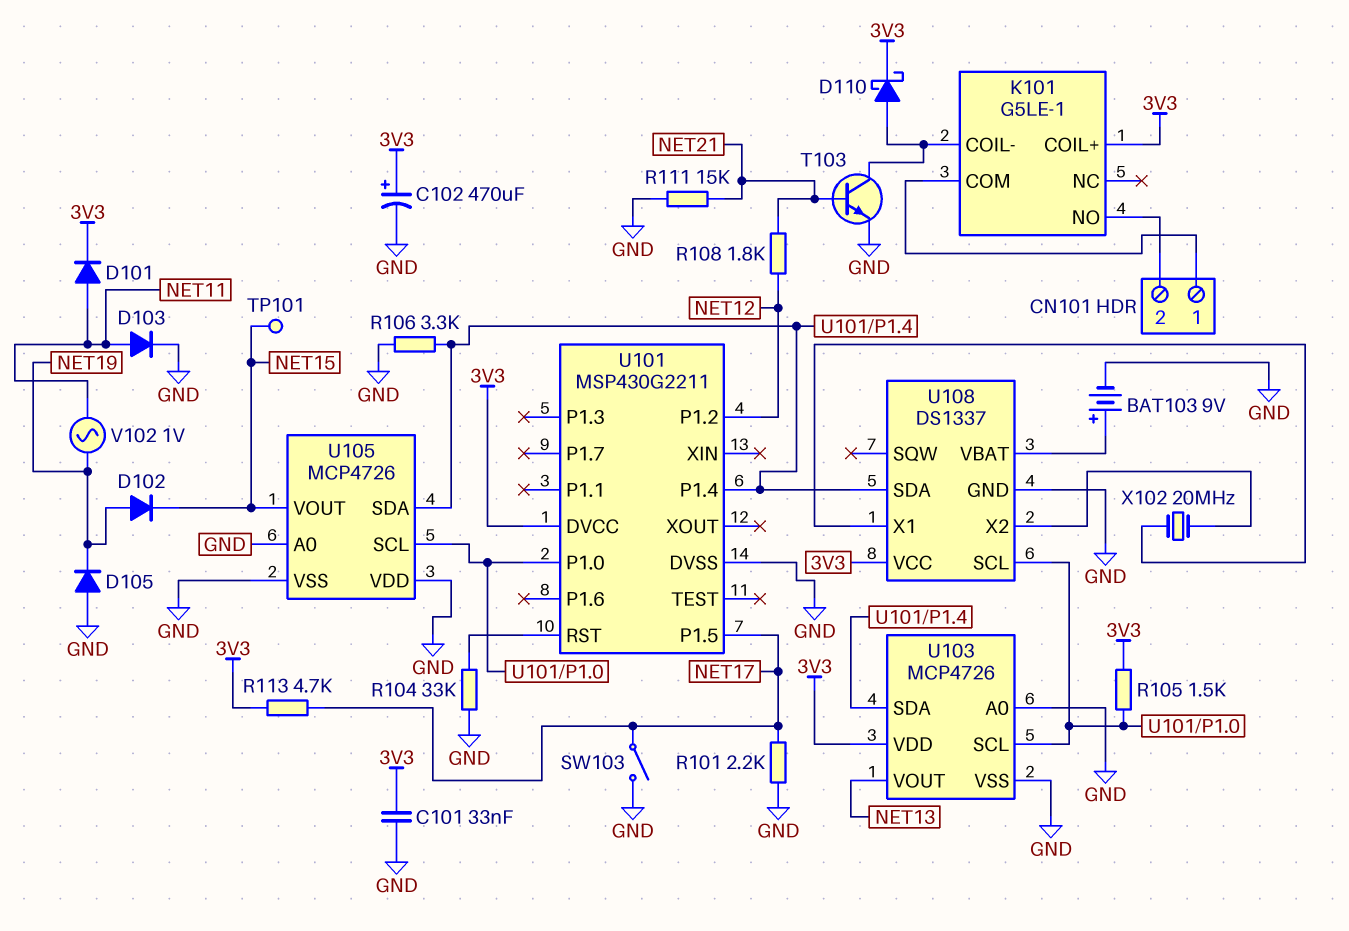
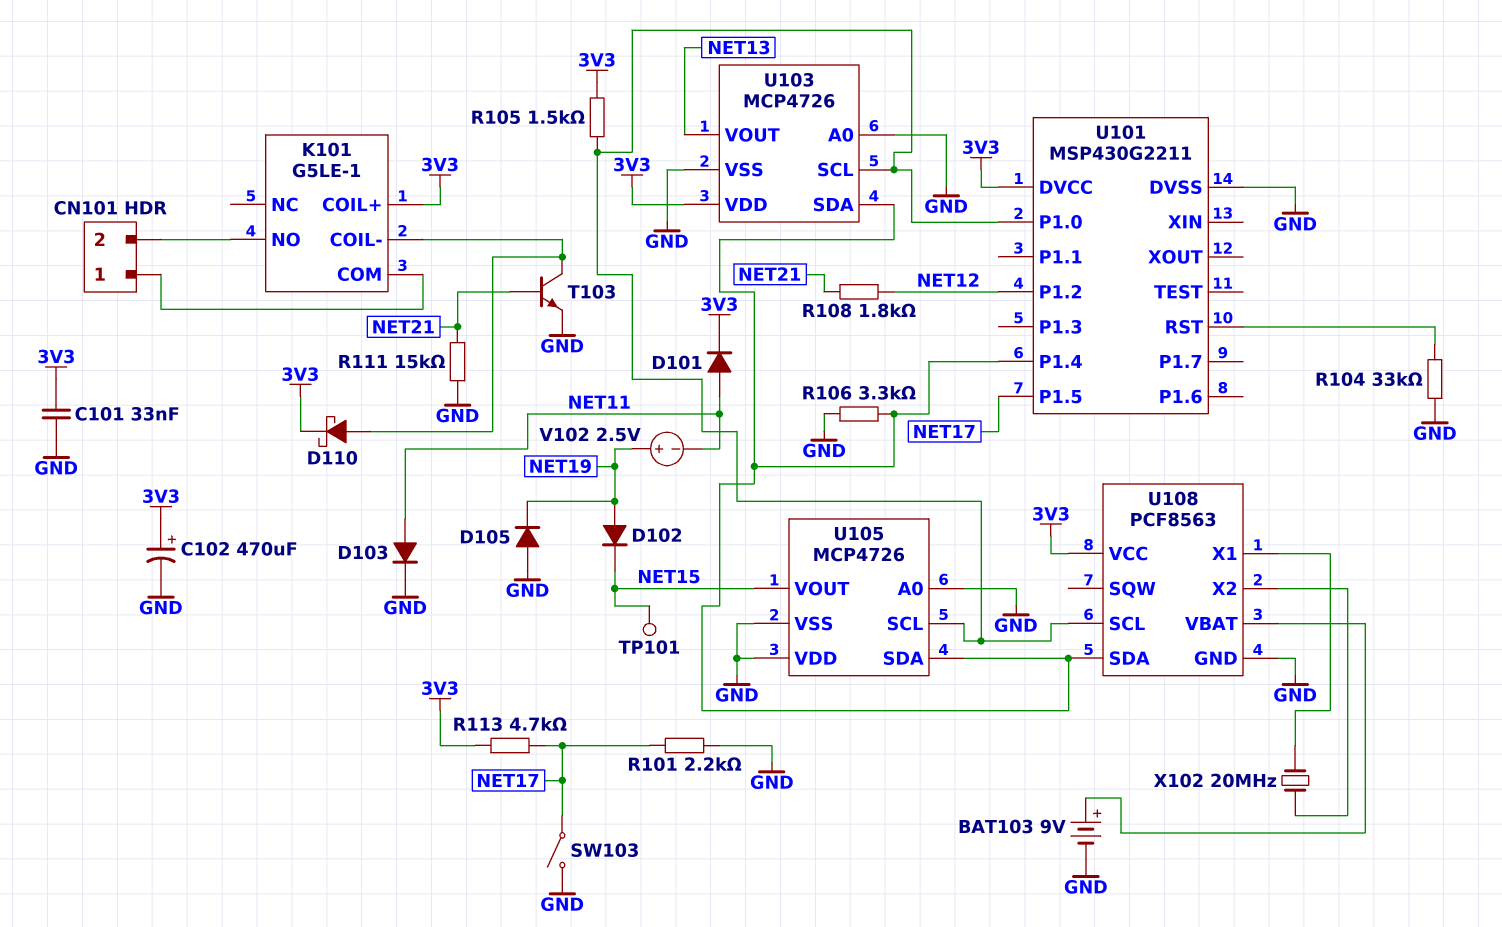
U108: DS1337 -> PCF8563
V102: AC 1V (NET11, NET19) -> 2.5V (plus NET19, minus NET11)

